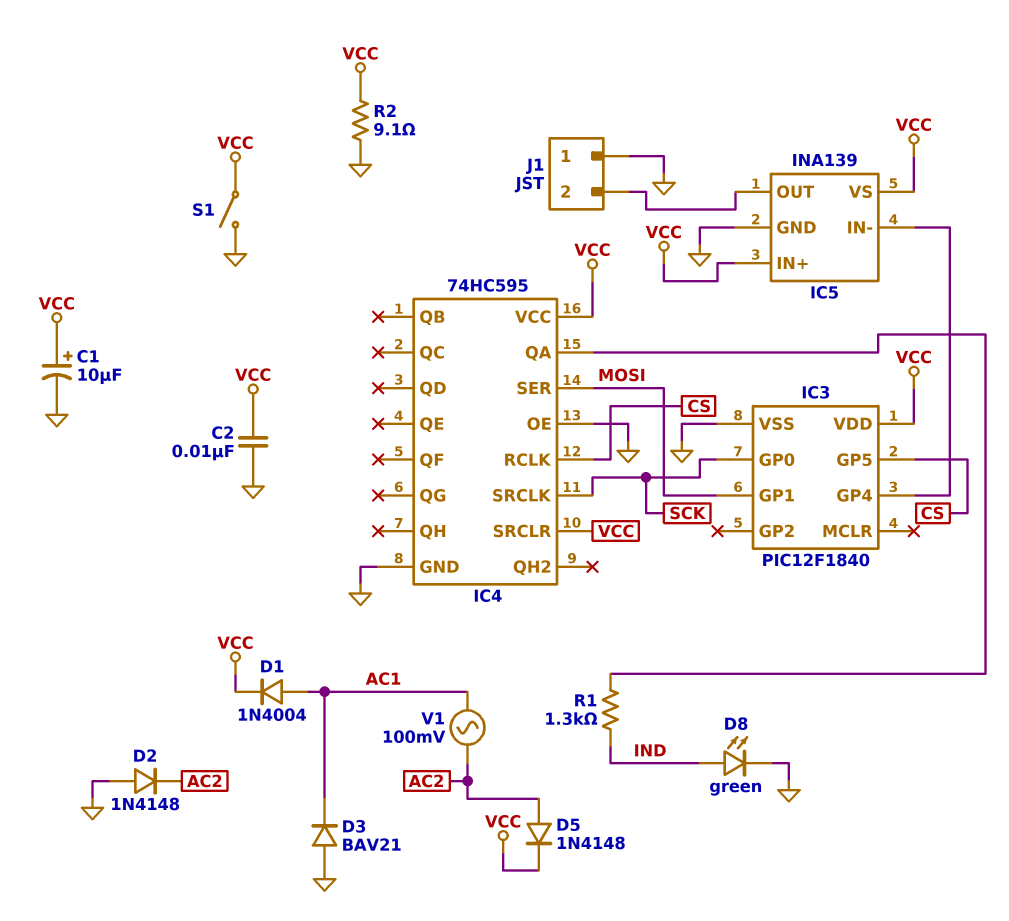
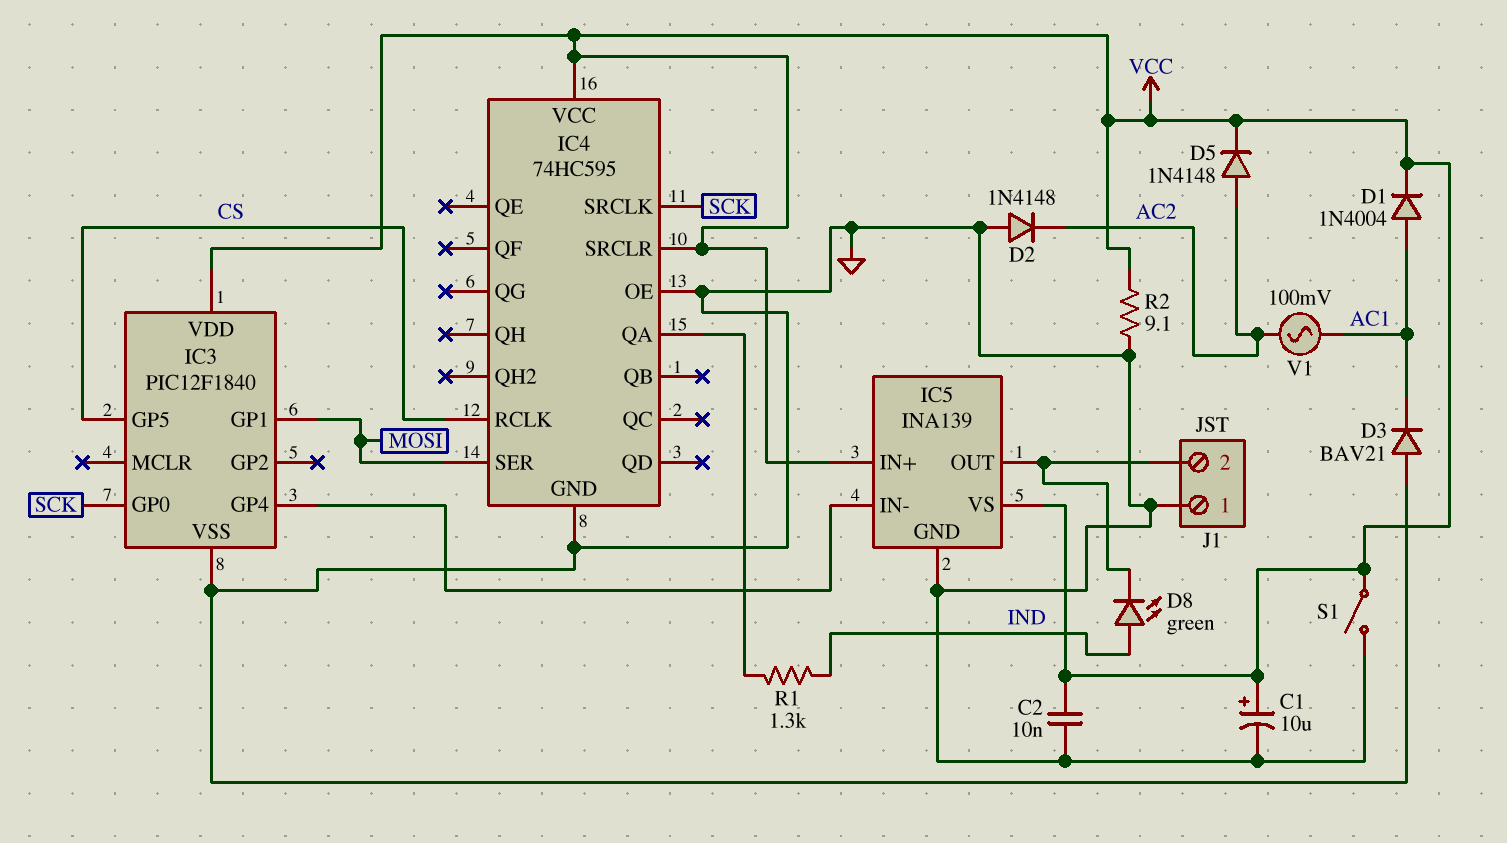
D8: LED green (A IND, K GND) -> LED green (A IND, K IC5/OUT)

